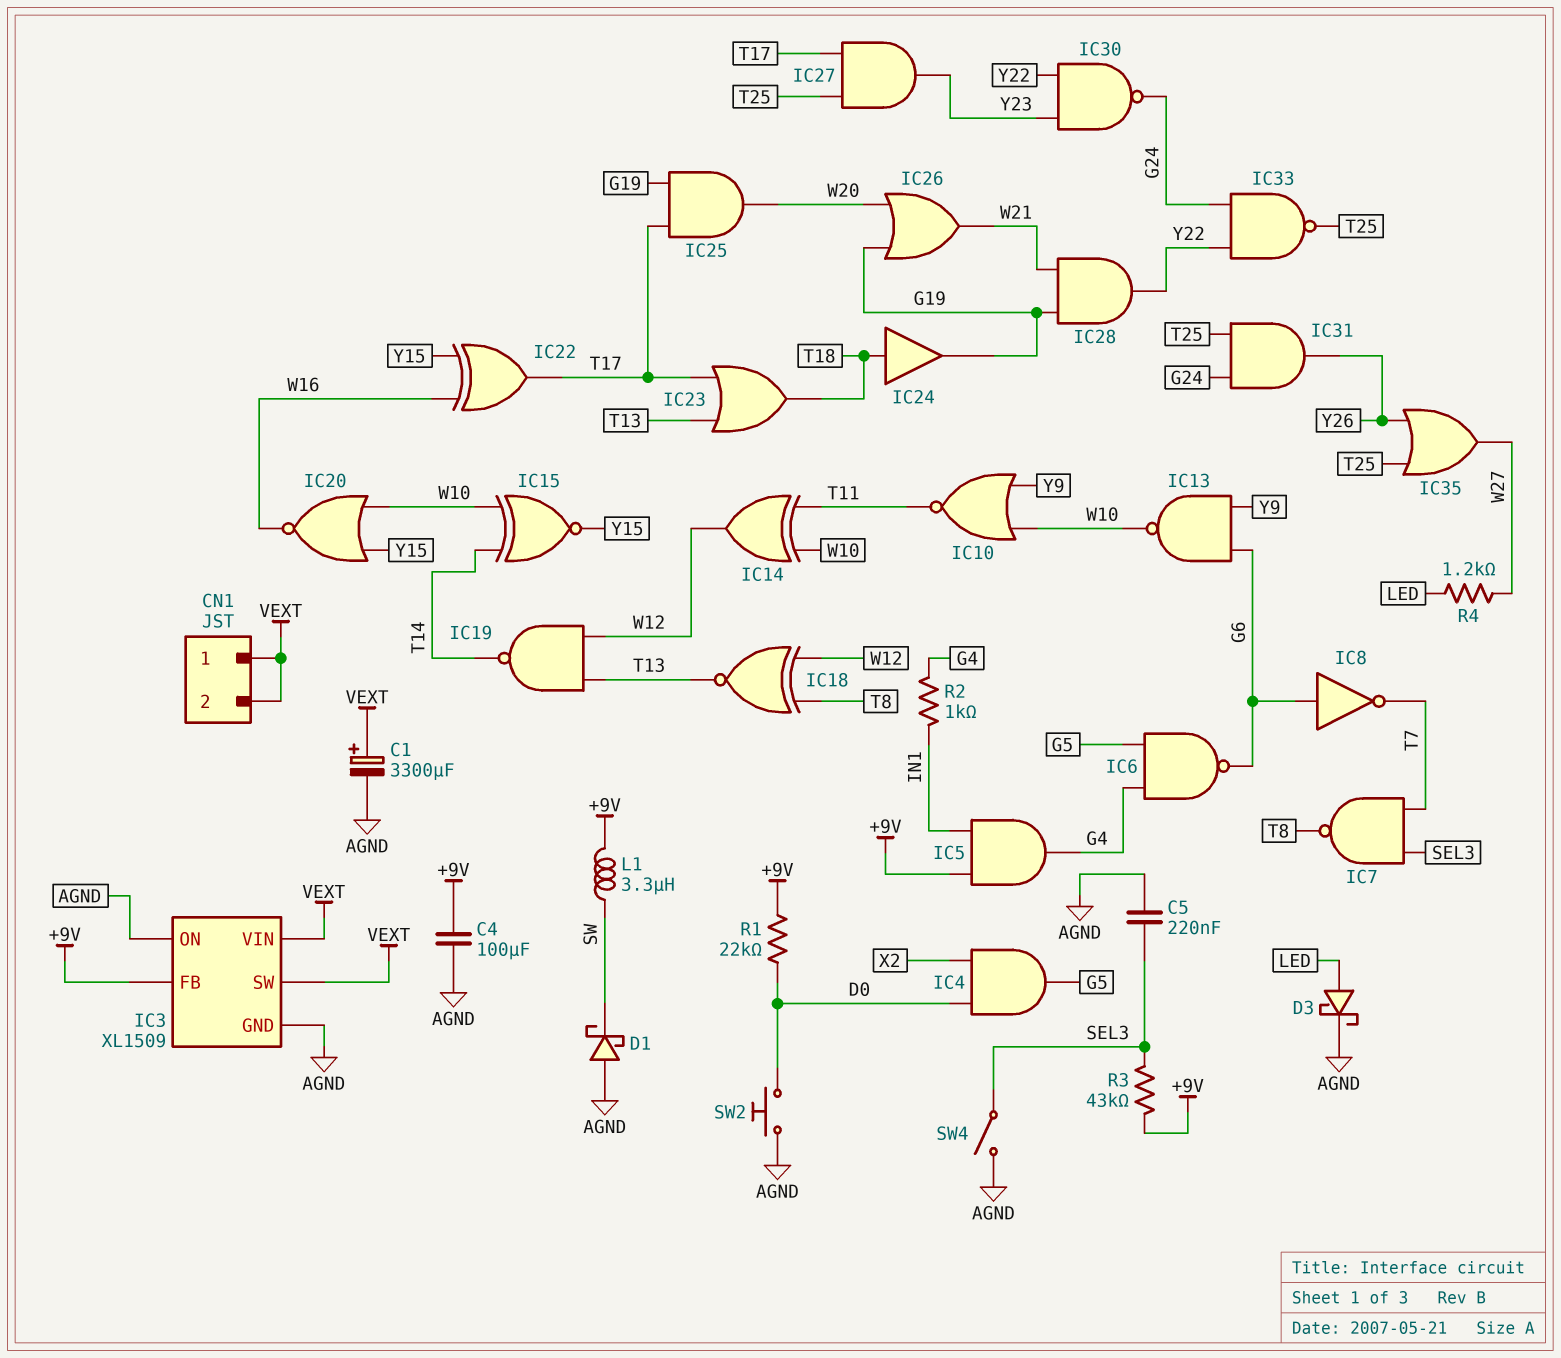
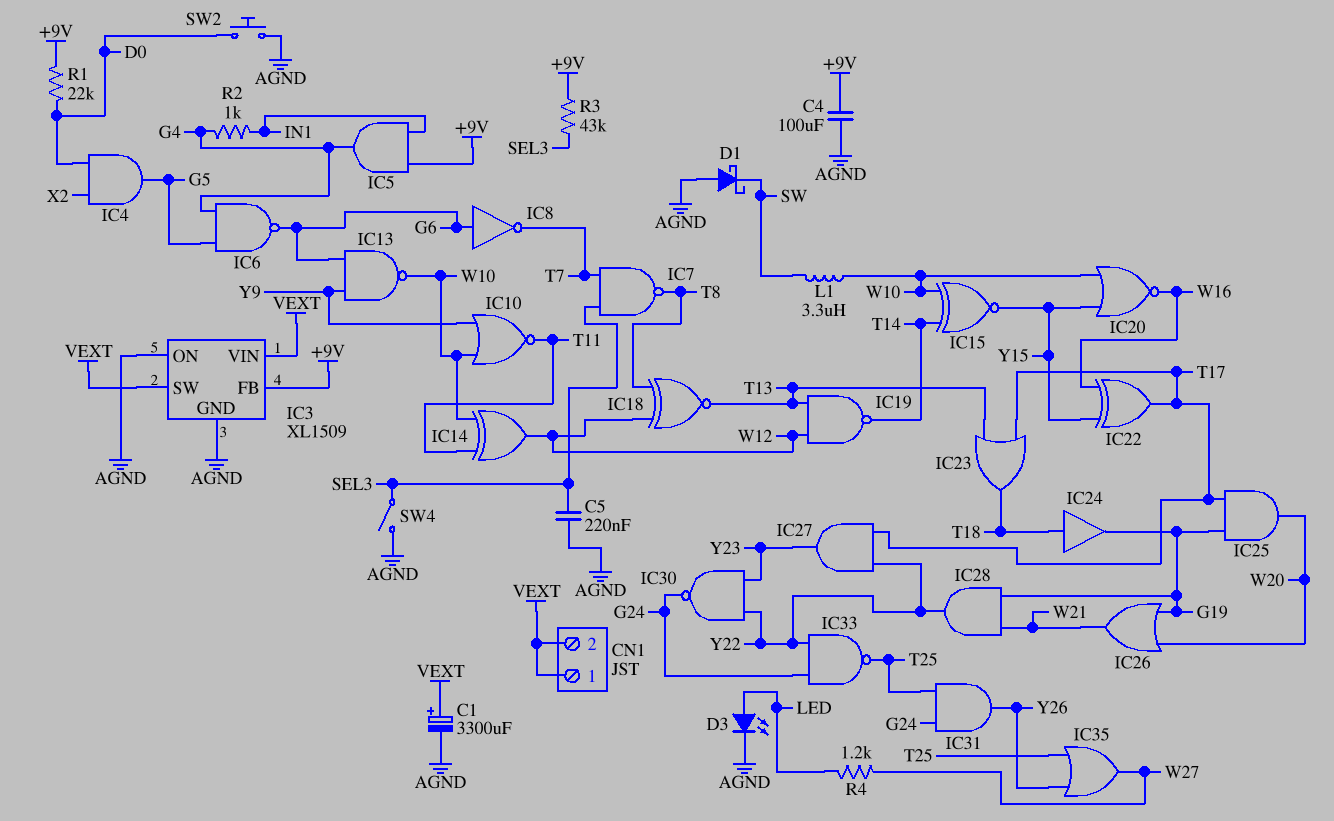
D3: schottky (A LED, K AGND) -> LED (A LED, K AGND)
IC27: AND (in T17, in T25, out Y23) -> AND (in T17, in Y22, out Y23)
L1: 3.3uH (+9V, SW) -> 3.3uH (SW, W10)

